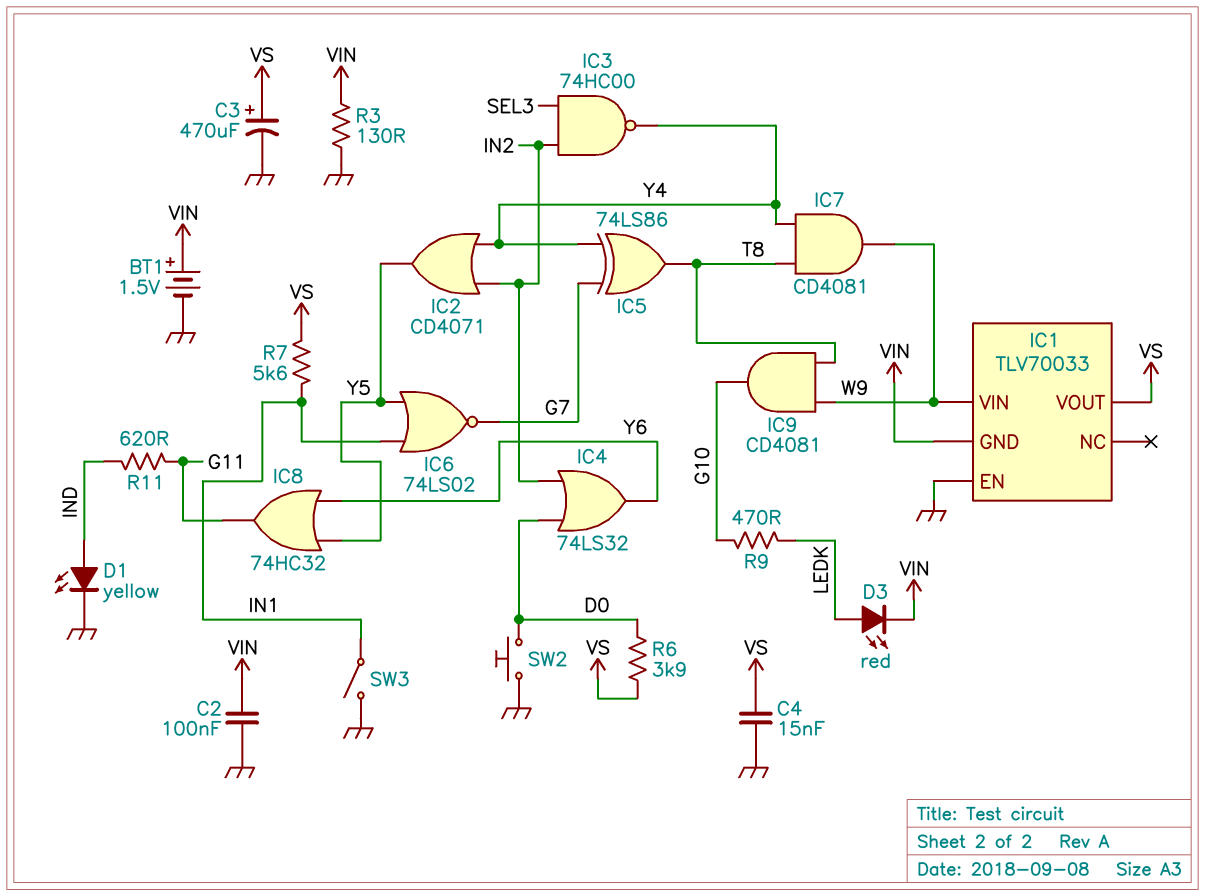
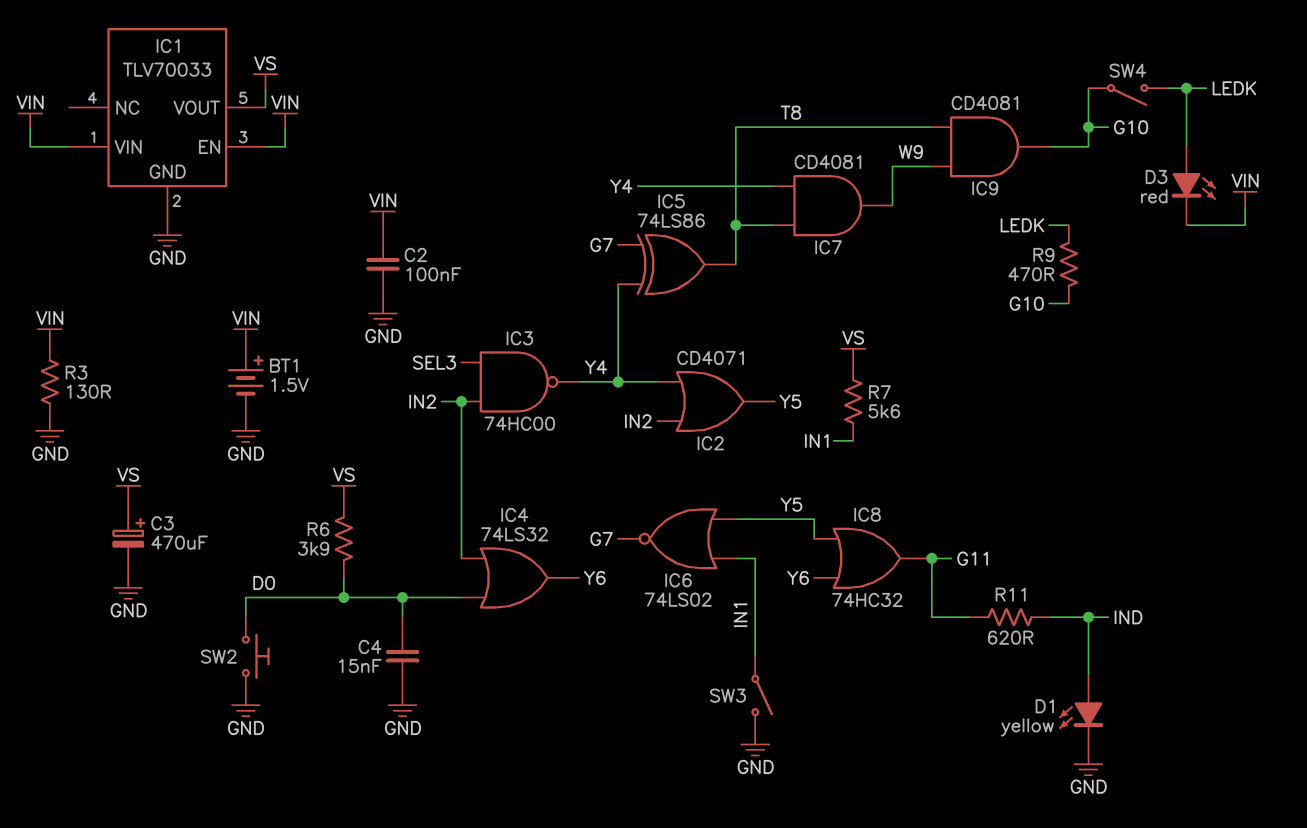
C4: 15nF (GND, VS) -> 15nF (D0, GND)
IC1 pin EN: GND -> VIN
IC1 pin GND: VIN -> GND
IC1 pin VIN: W9 -> VIN
SW4: none -> switch (G10, LEDK)

